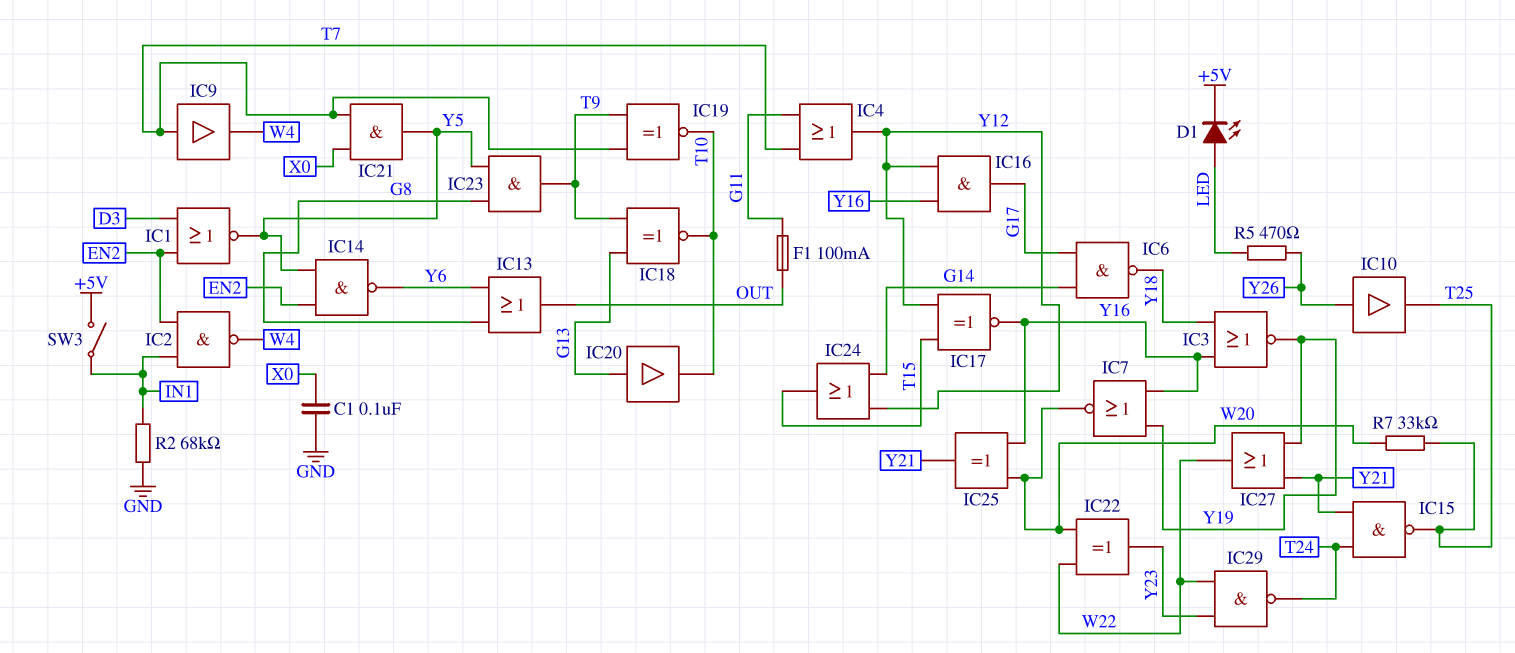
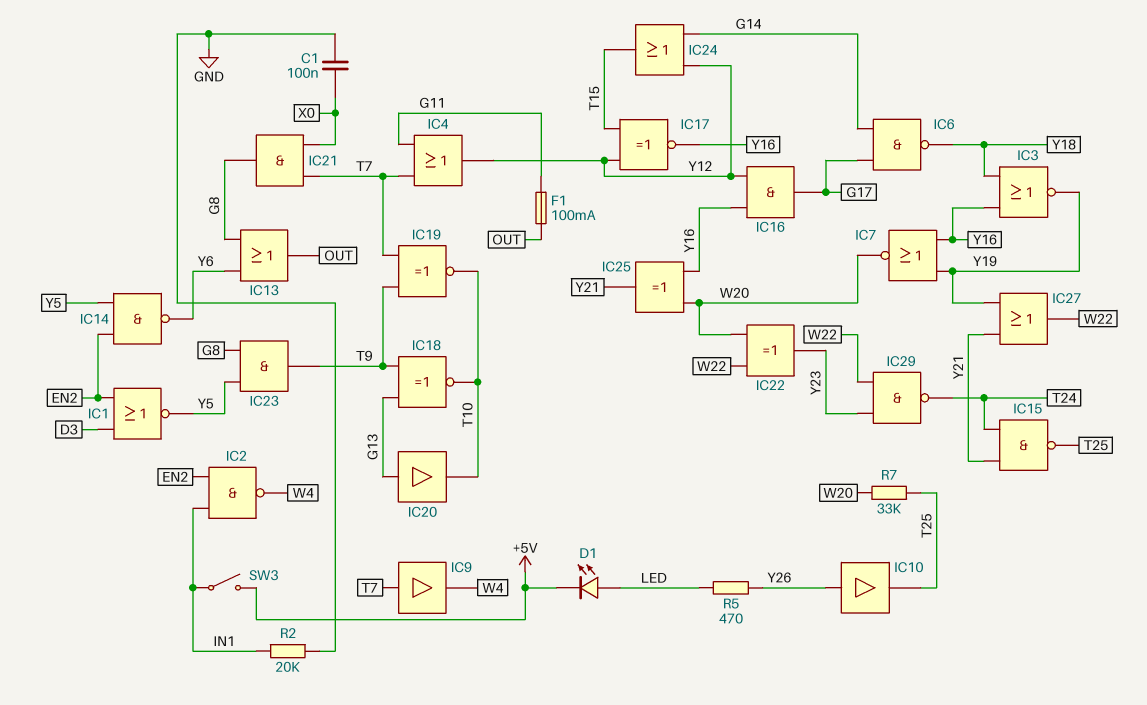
IC21: AND (in T7, in X0, out Y5) -> AND (in T7, in X0, out G8)
R2: 68k (GND, IN1) -> 20k (GND, IN1)

